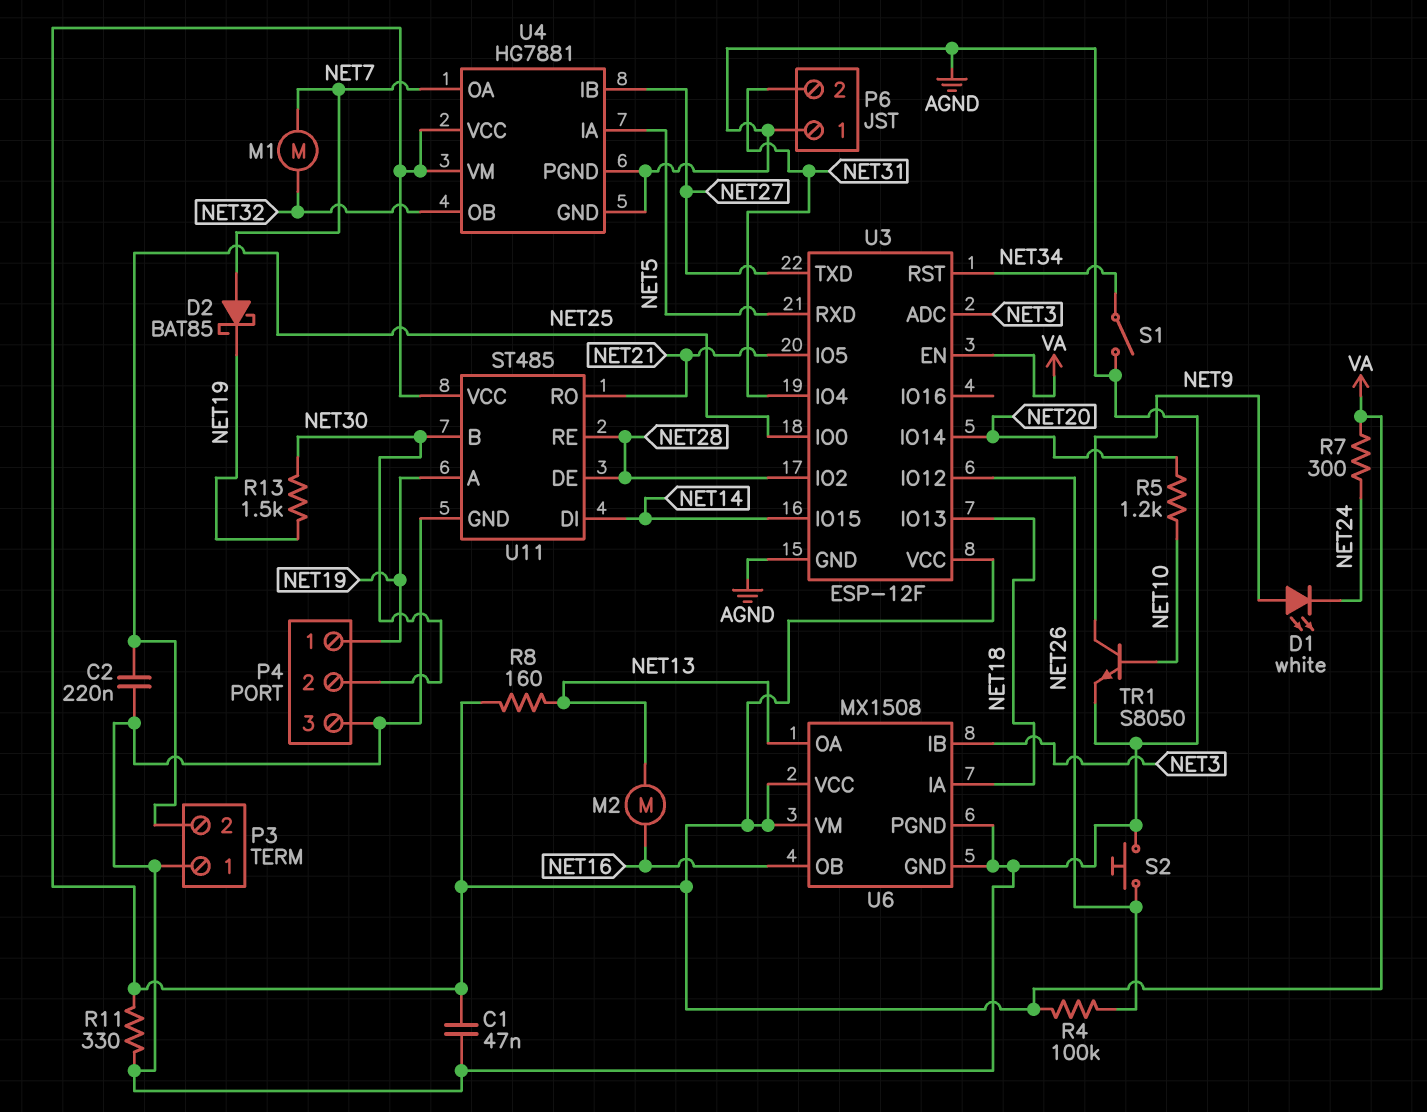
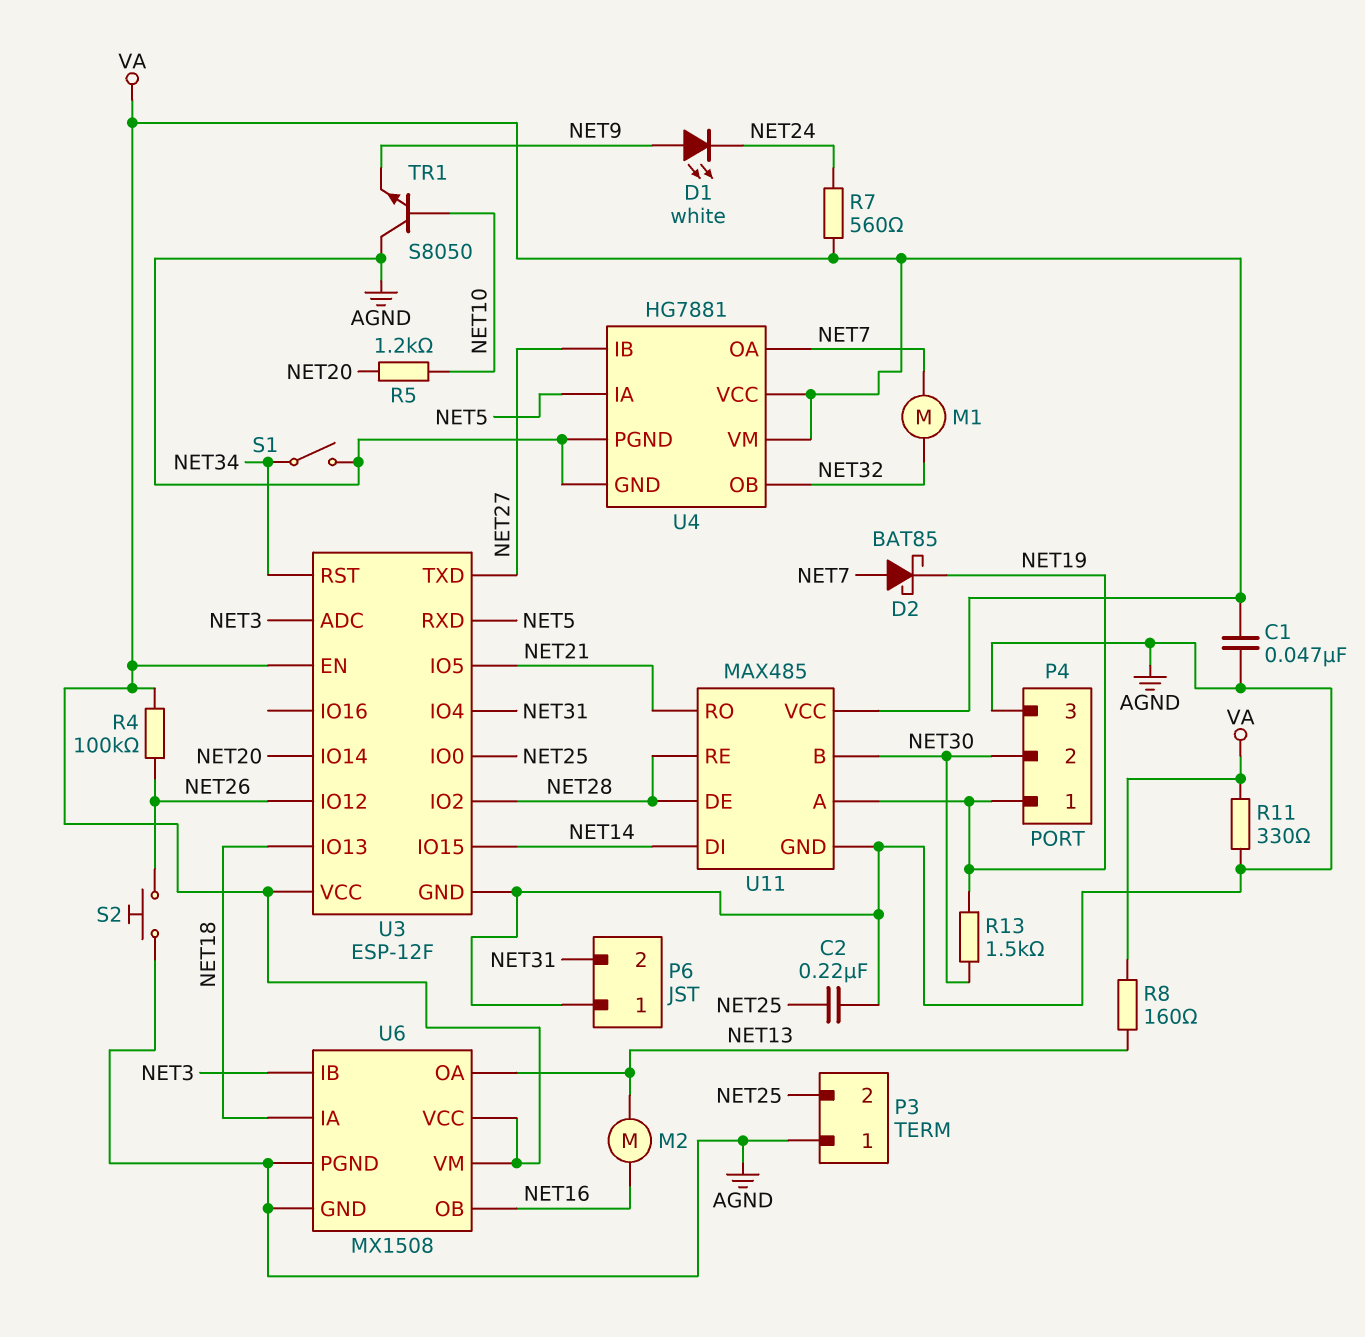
R7: 300 (NET24, VA) -> 560 (NET24, VA)
TR1: NPN S8050 (B NET10, C NET9, E AGND) -> NPN S8050 (B NET10, C AGND, E NET9)
U11: ST485 -> MAX485

